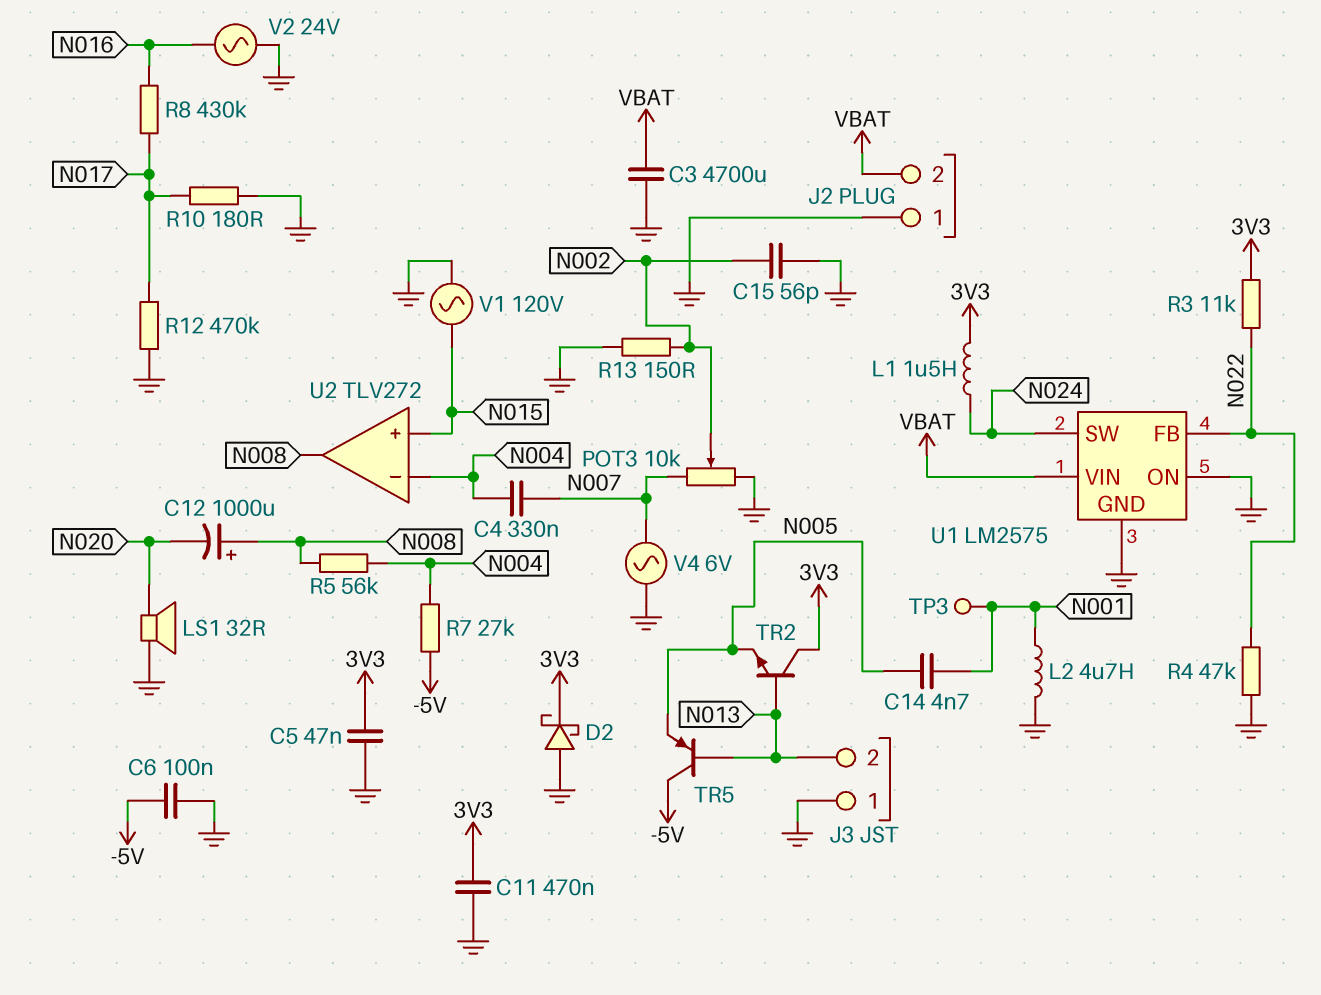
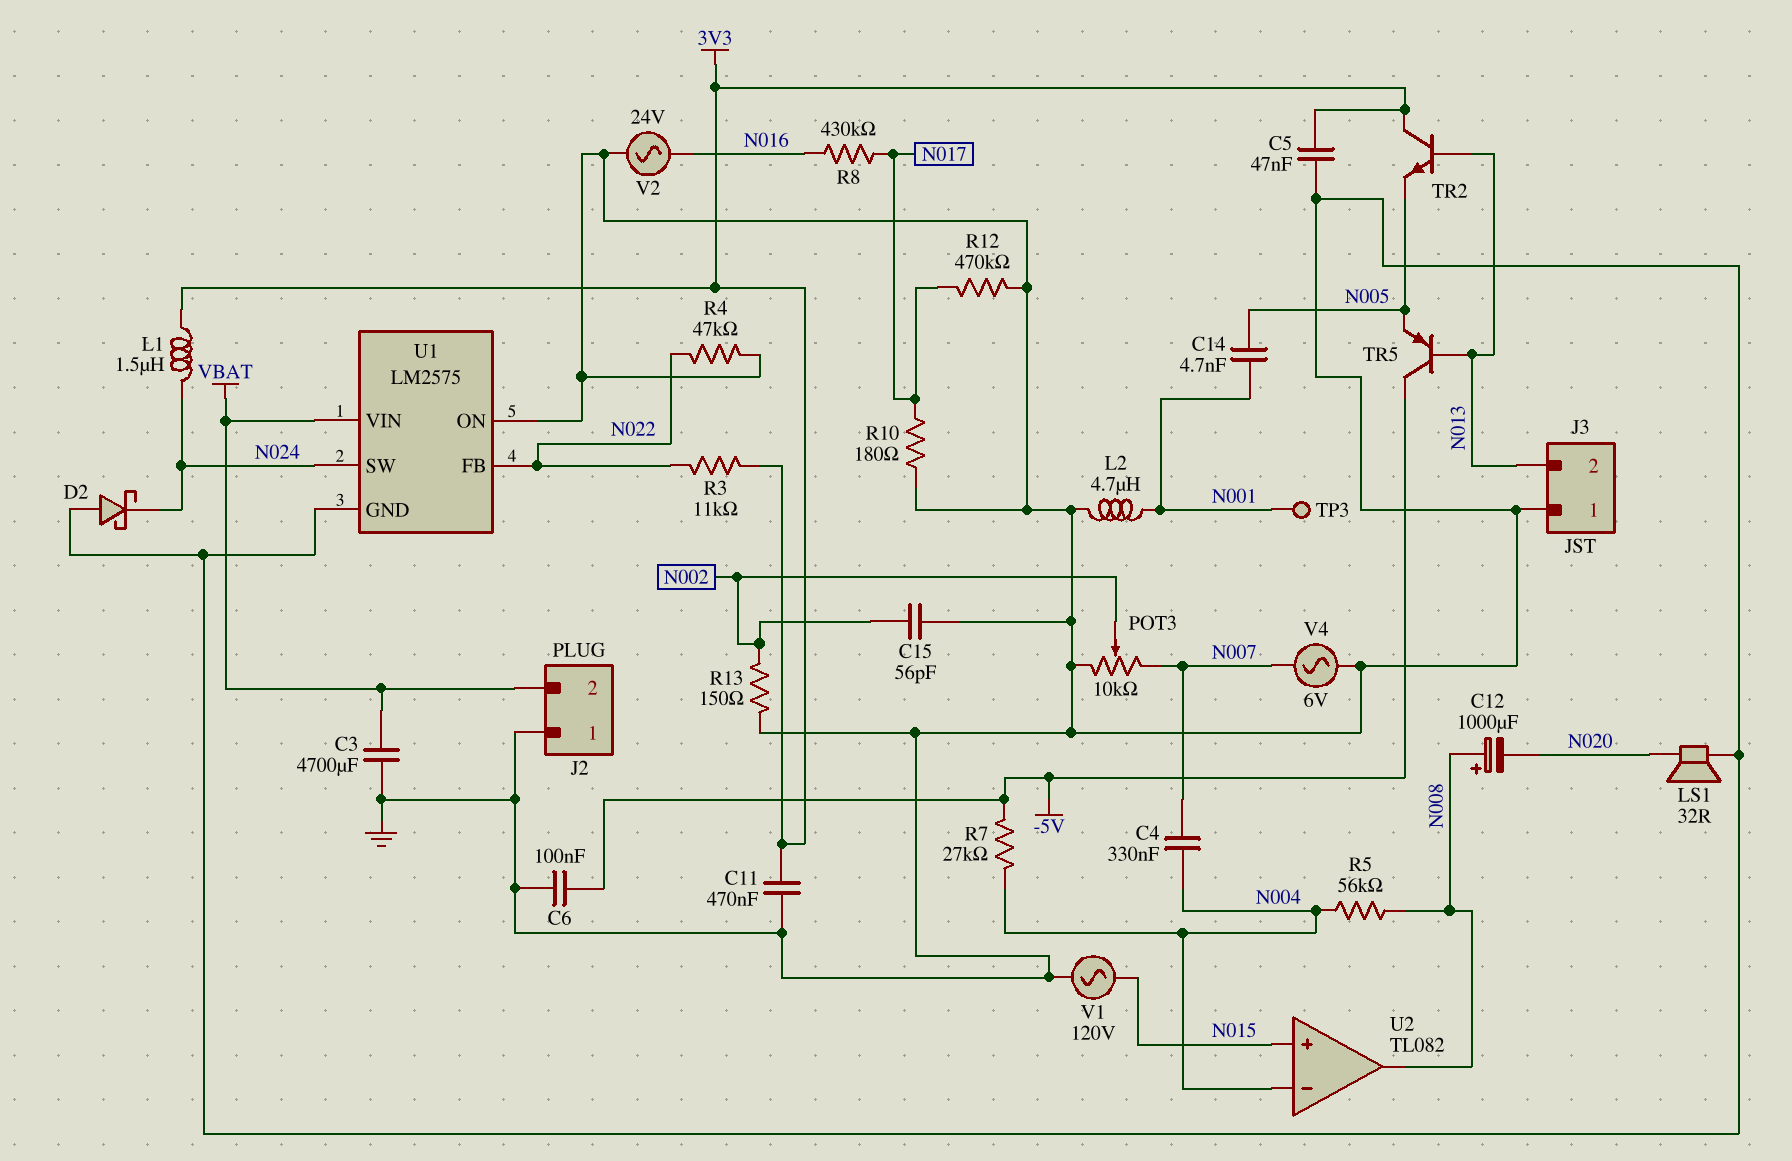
D2: schottky (A GND, K 3V3) -> schottky (A GND, K N024)
U2: TLV272 -> TL082

